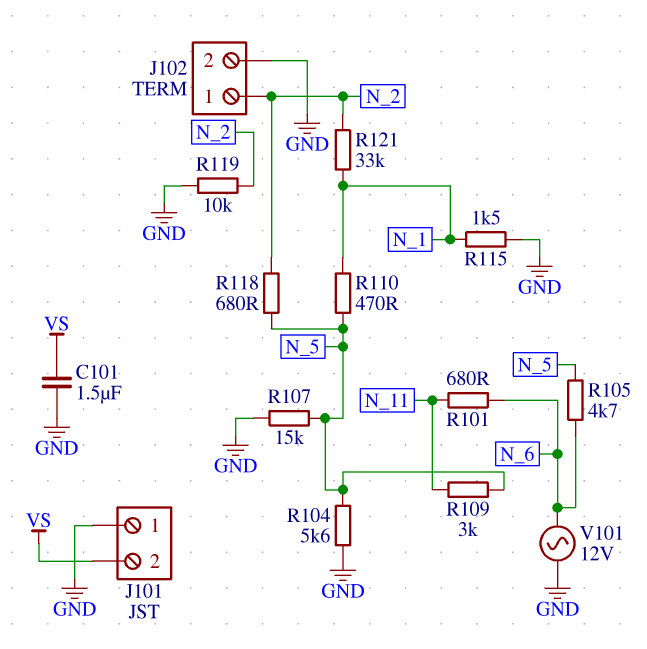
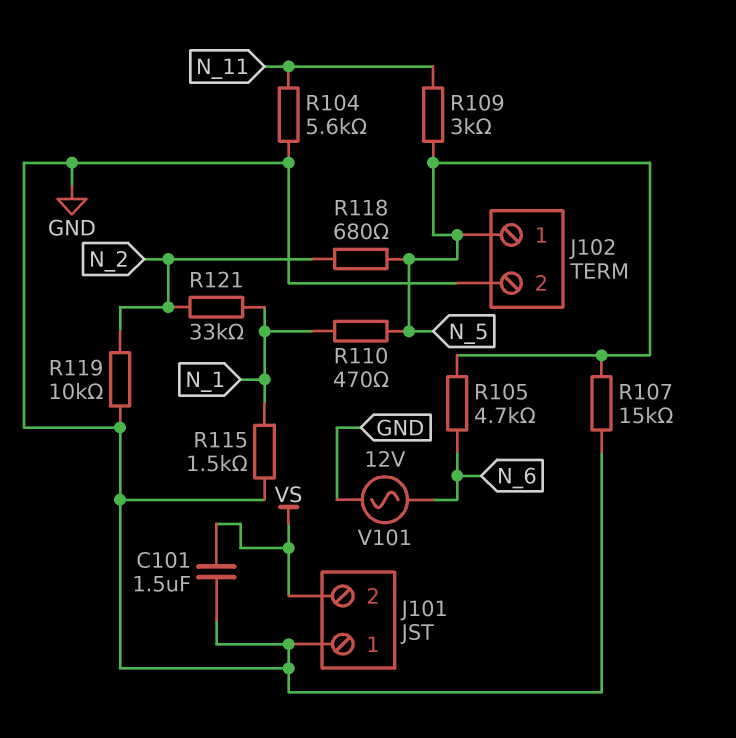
J102 pin 1: N_2 -> N_5
R101: 680 (N_6, N_11) -> none
R104: 5.6k (GND, N_5) -> 5.6k (GND, N_11)

